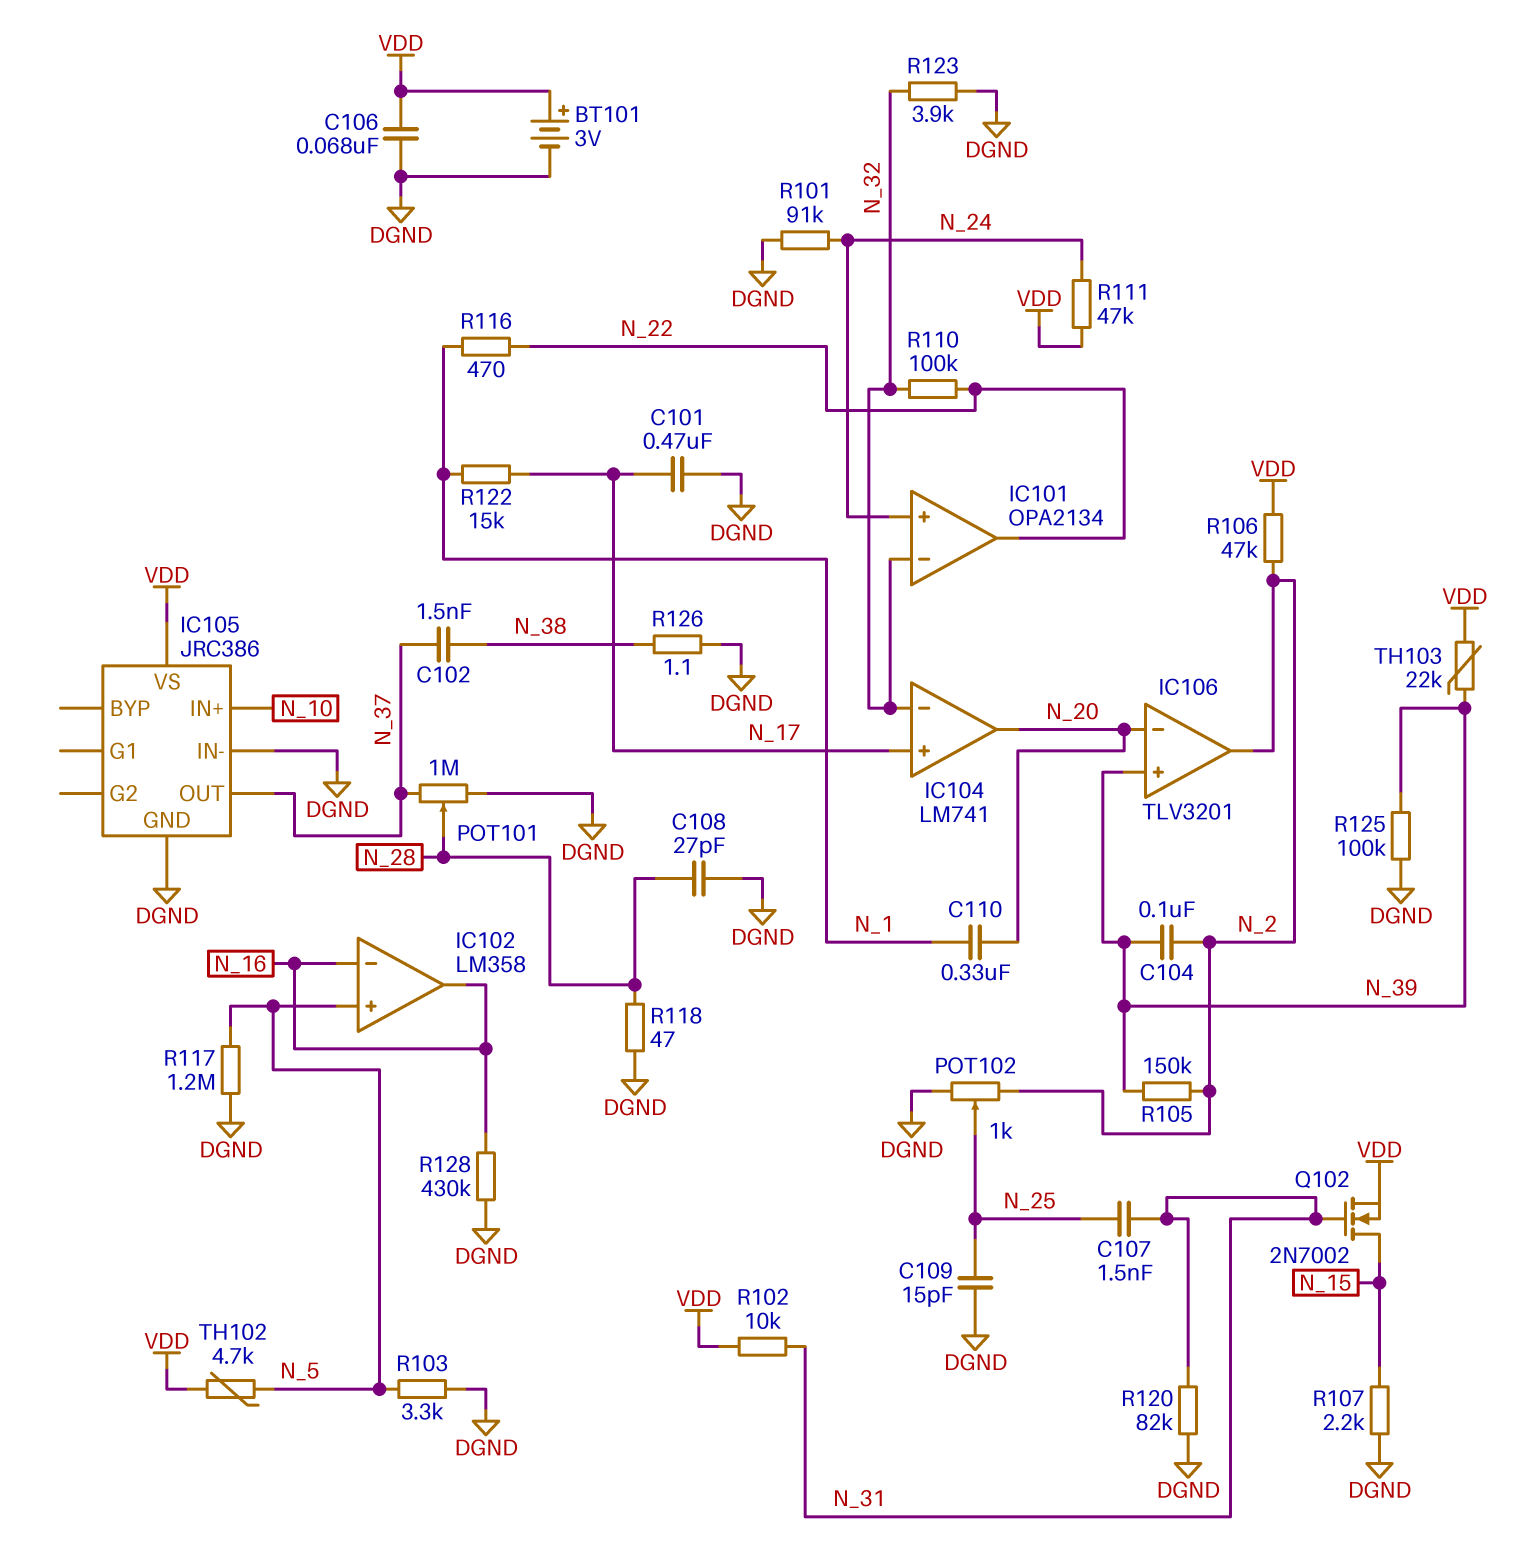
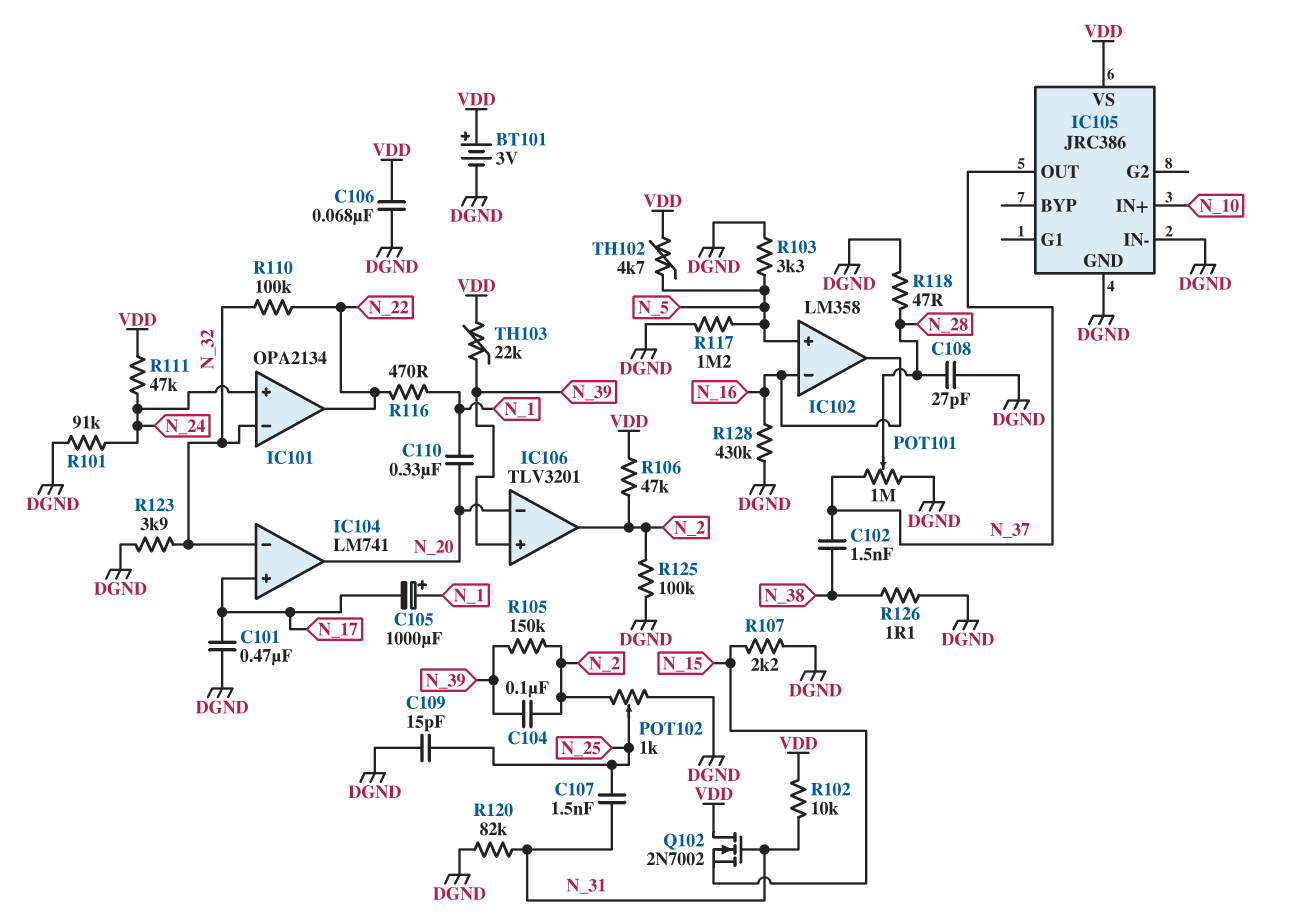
C105: none -> 1000uF (plus N_1, minus N_17)
Q102: NMOS 2N7002 (G N_31, D N_15, S VDD) -> NMOS 2N7002 (G N_31, D VDD, S N_15)
R122: 15k (N_1, N_17) -> none
R125: 100k (DGND, N_39) -> 100k (DGND, N_2)

